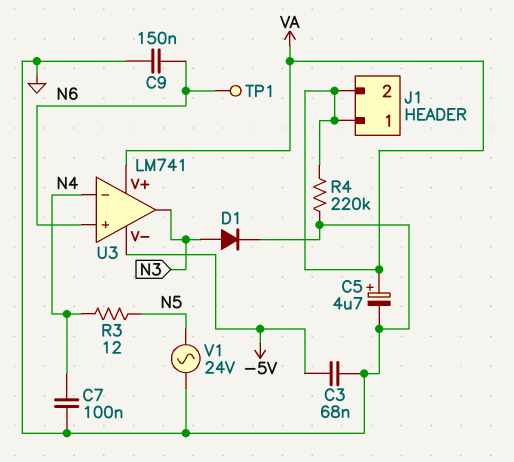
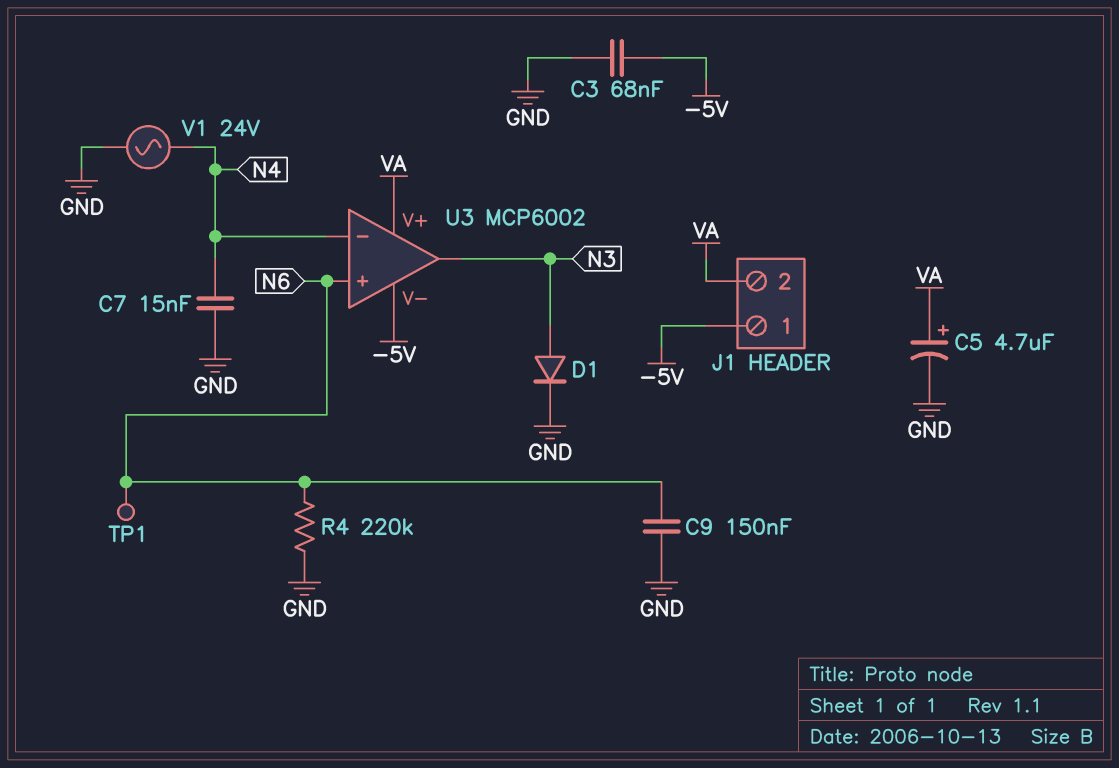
C7: 100nF (GND, N4) -> 15nF (GND, N4)
J1 pin 1: VA -> -5V
R3: 12 (N4, N5) -> none
R4: 220k (GND, VA) -> 220k (GND, N6)
U3: LM741 -> MCP6002
V1: AC 24V (GND, N5) -> AC 24V (GND, N4)

